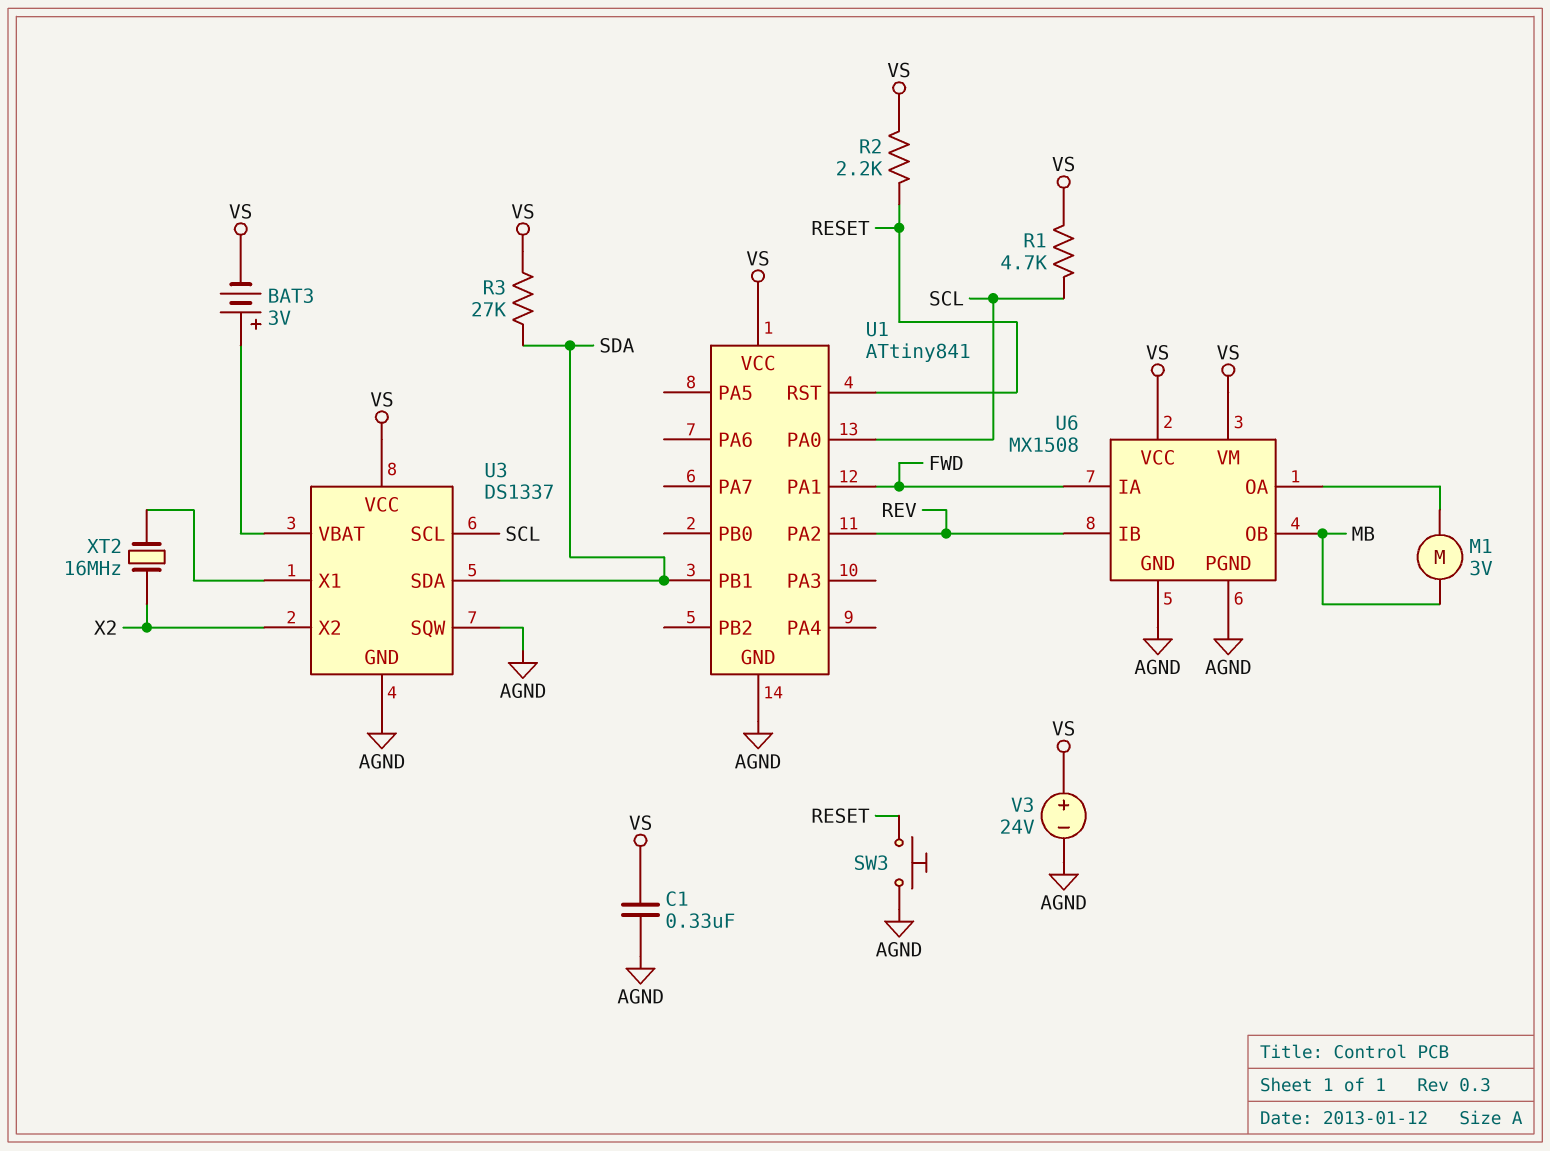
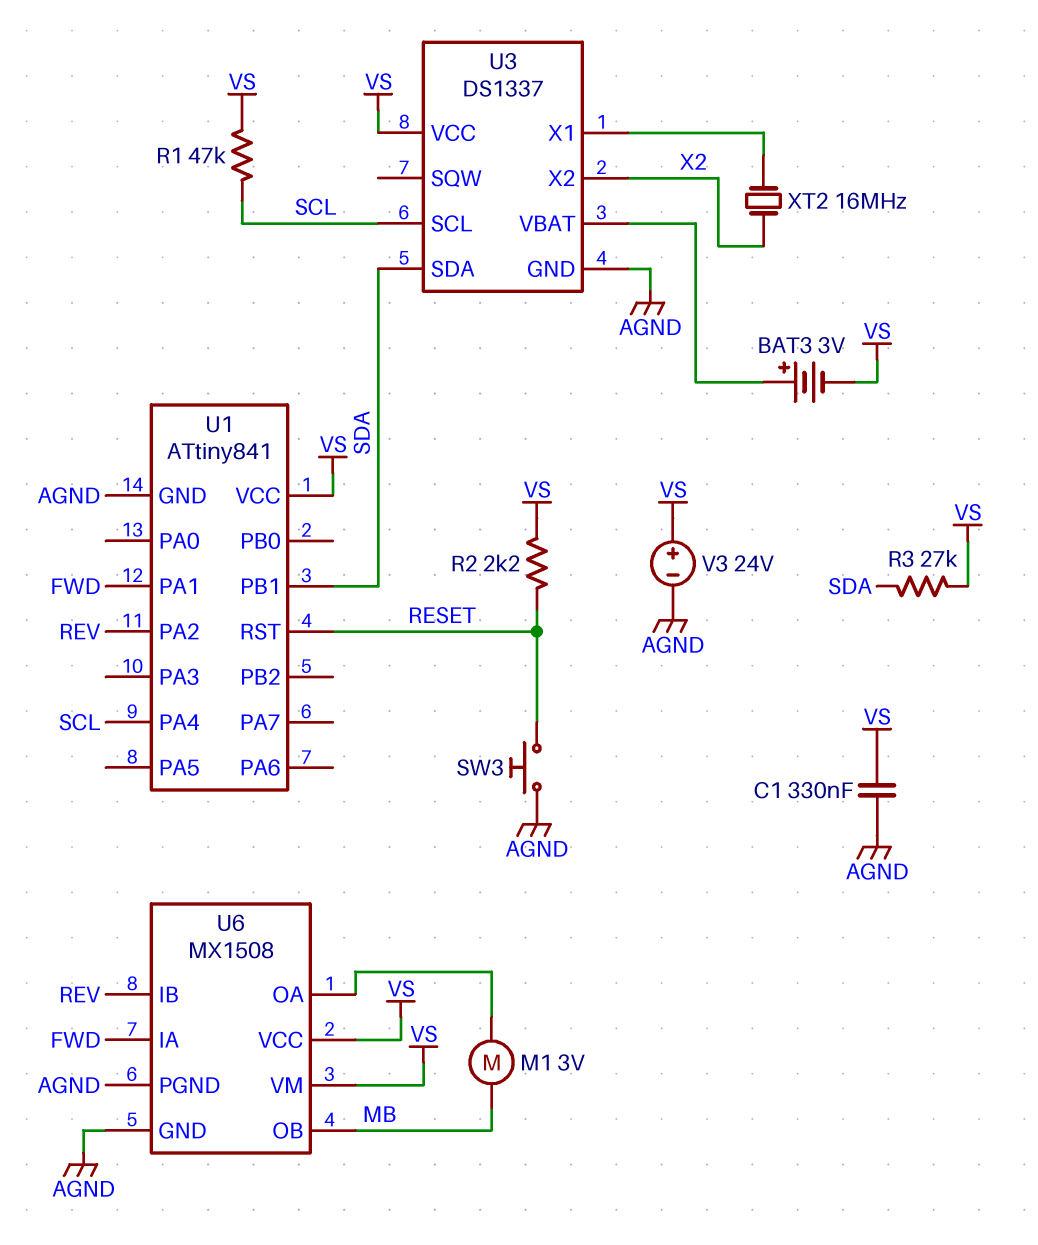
R1: 4.7k (SCL, VS) -> 47k (SCL, VS)
U1 pin PA0: SCL -> none
U1 pin PA4: none -> SCL
U3 pin SQW: AGND -> none

